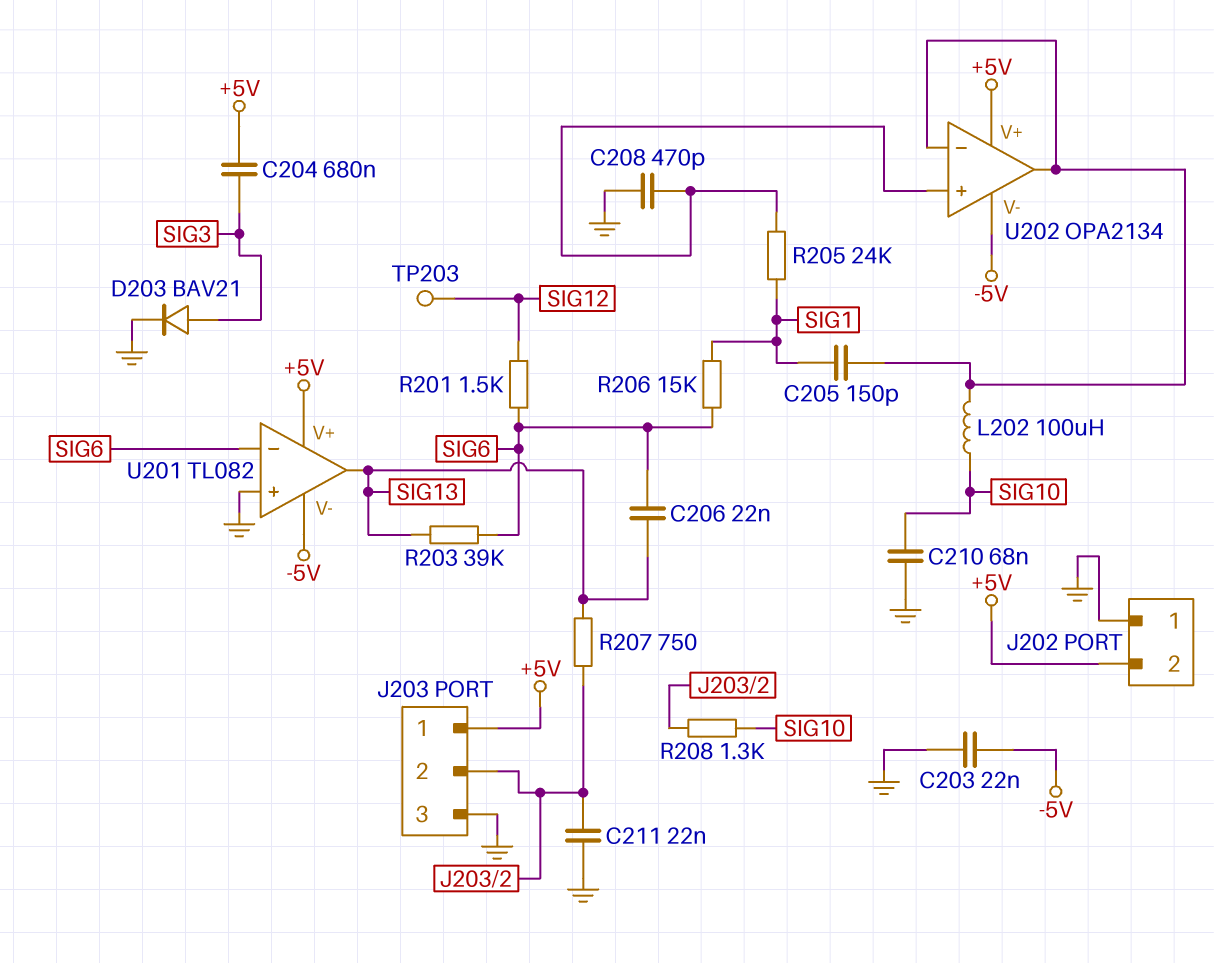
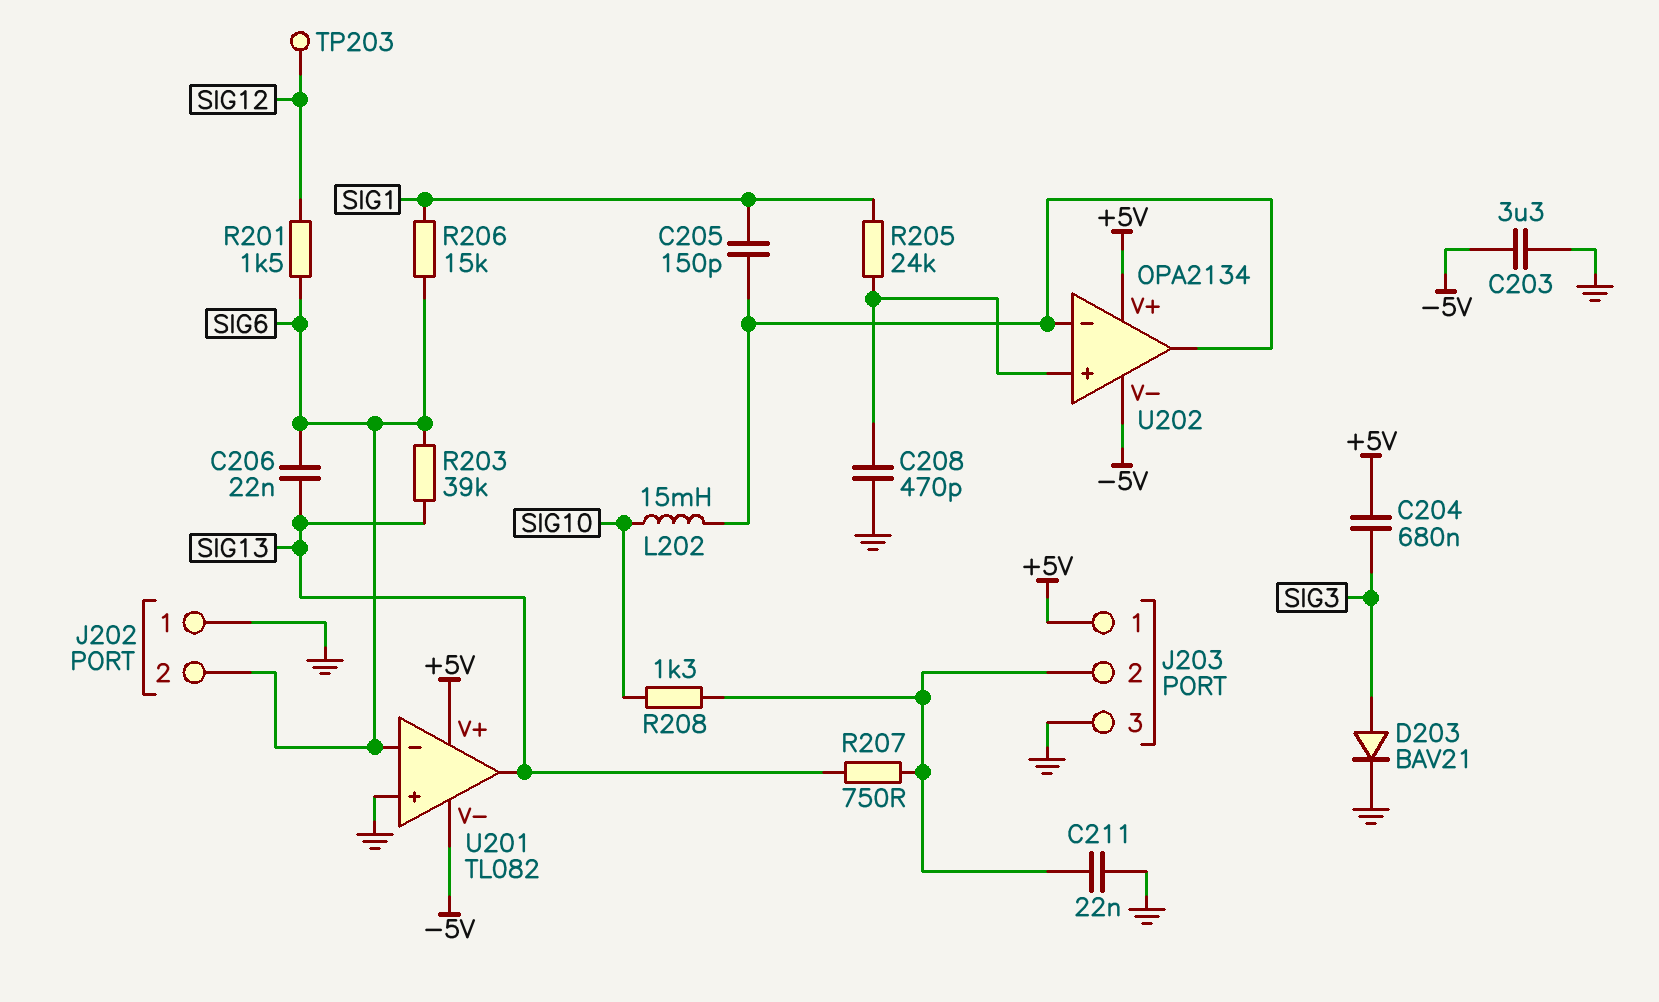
C203: 22nF (-5V, GND) -> 3.3uF (-5V, GND)
C210: 68nF (GND, SIG10) -> none
J202 pin 2: +5V -> SIG6
L202: 100uH (SIG10, U202/in-) -> 15mH (SIG10, U202/in-)

